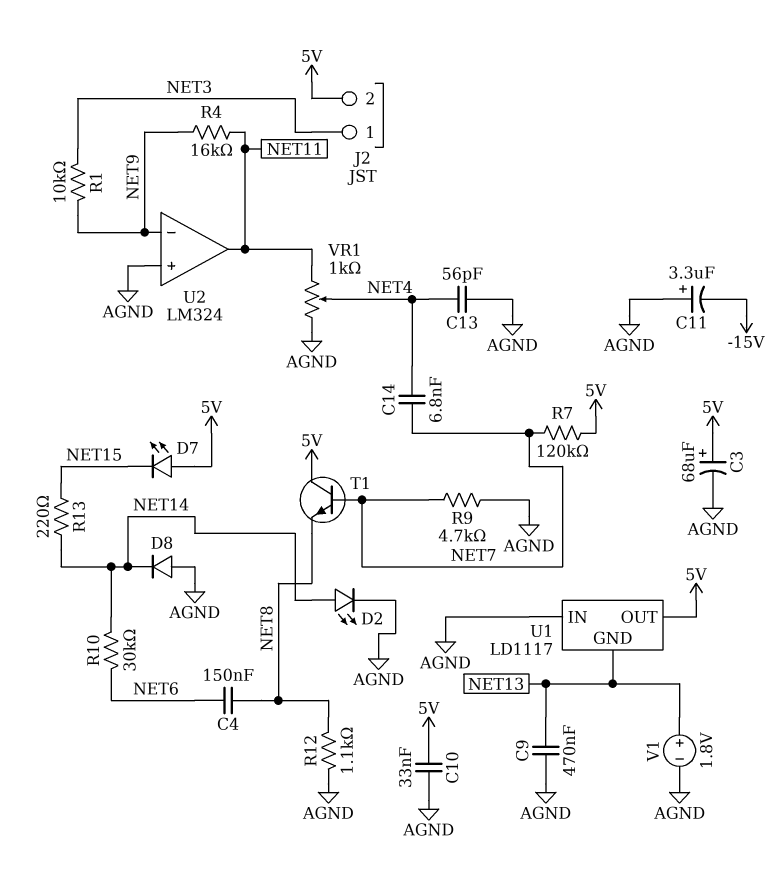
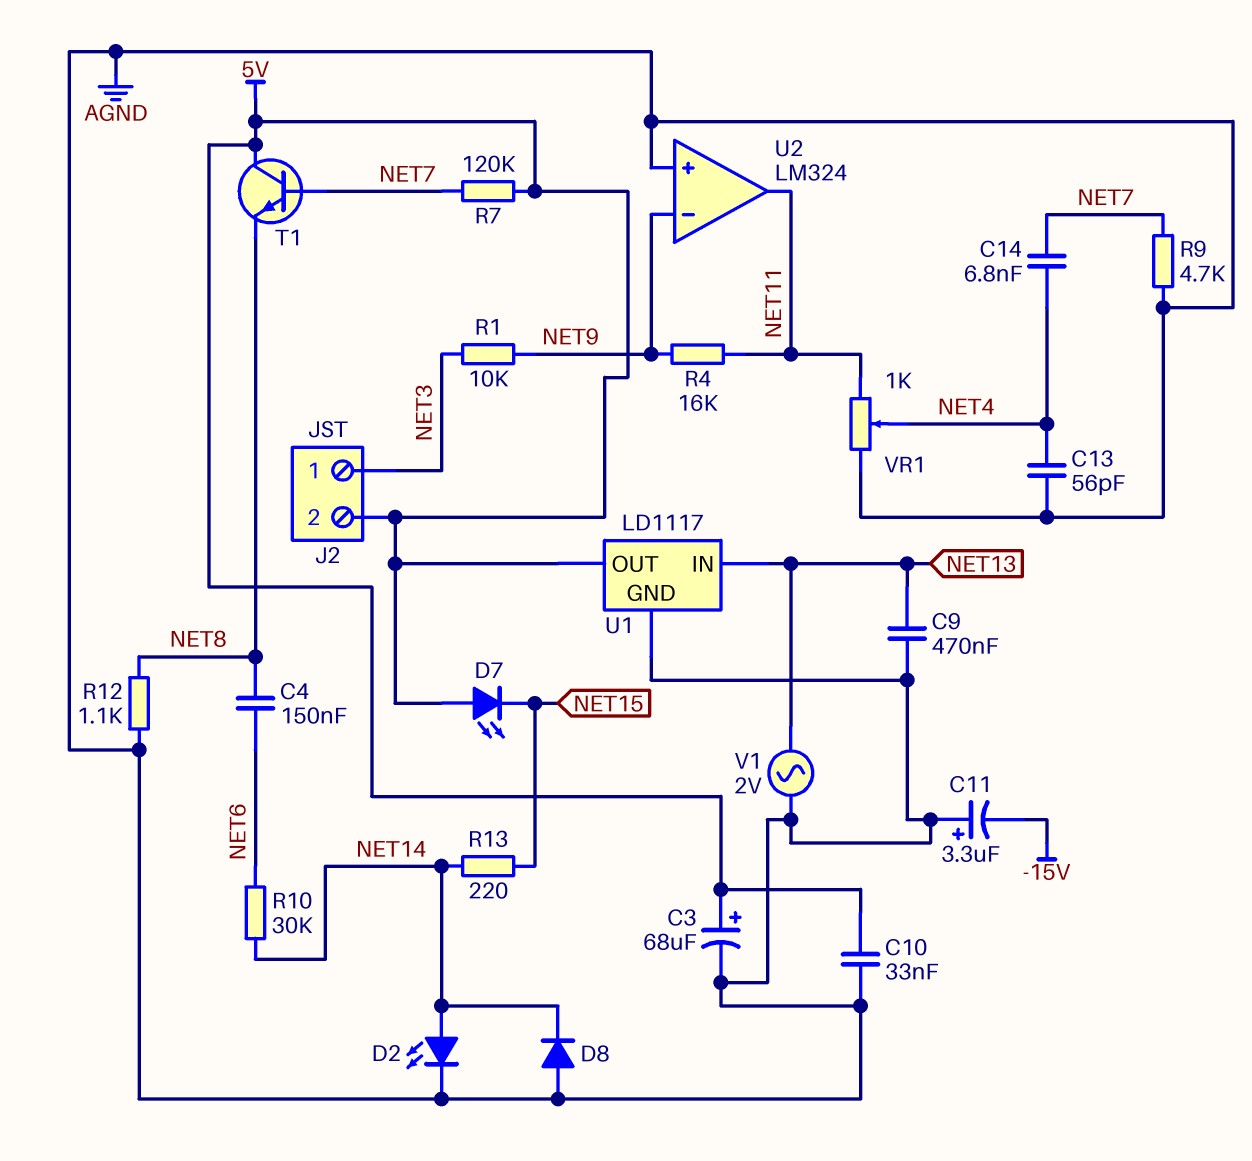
U1 pin GND: NET13 -> AGND
U1 pin IN: AGND -> NET13
V1: 1.8V (plus NET13, minus AGND) -> AC 2V (AGND, NET13)

